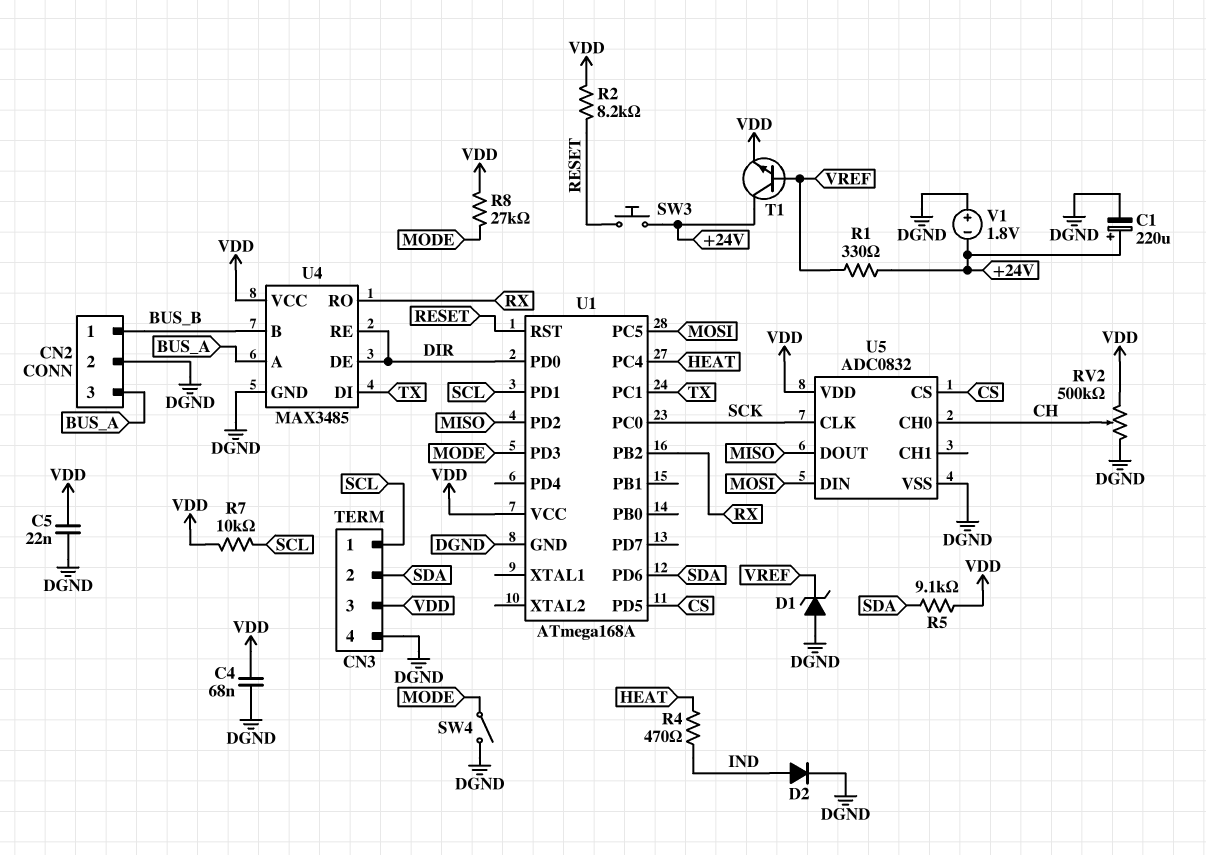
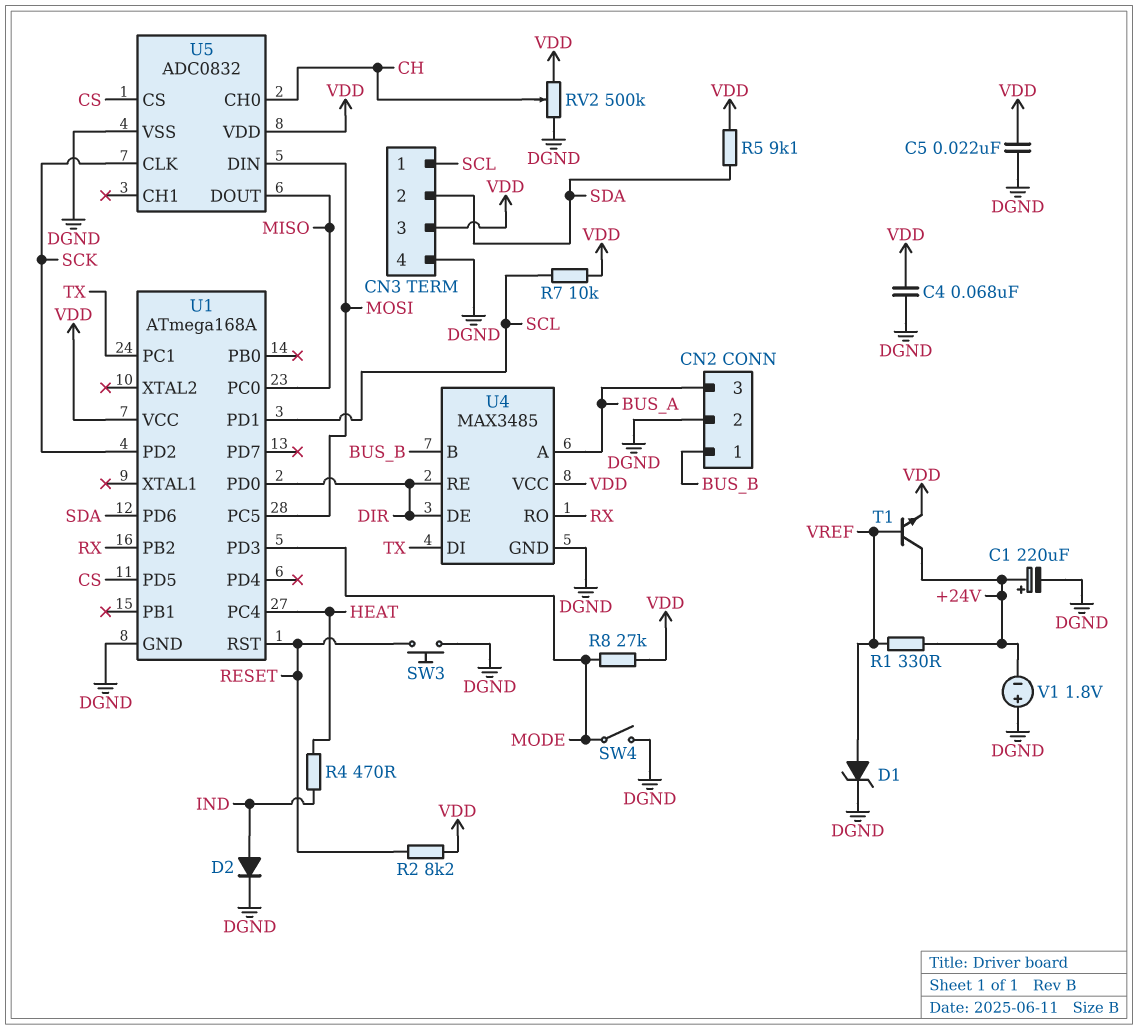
D1: zener (A DGND, K VREF) -> zener (A VREF, K DGND)
SW3: button (+24V, RESET) -> button (DGND, RESET)
U1 pin PC0: SCK -> MISO
U1 pin PD2: MISO -> SCK

